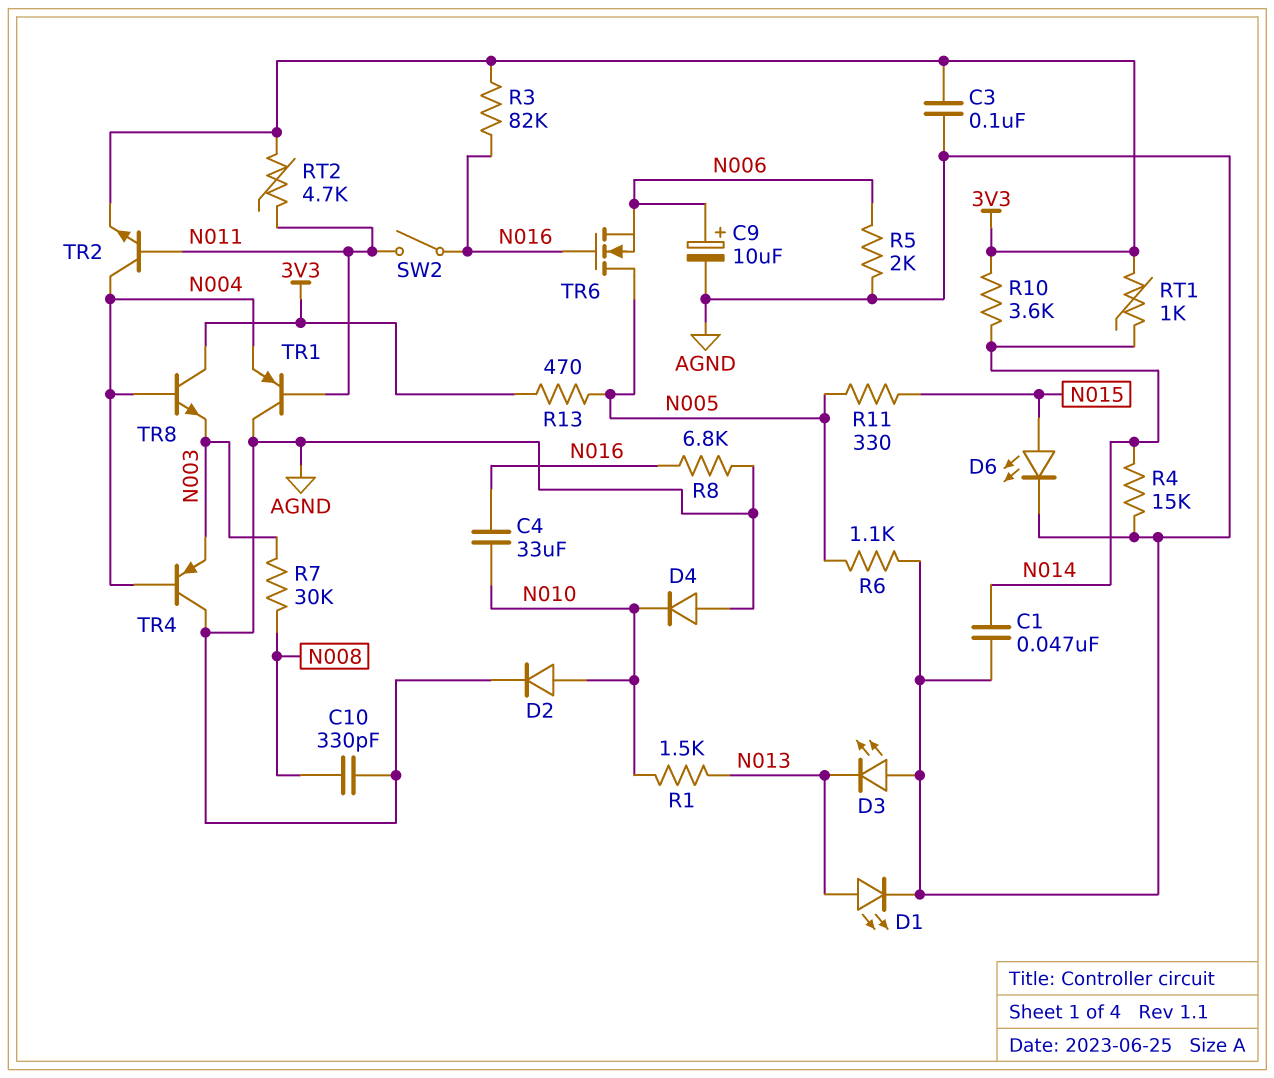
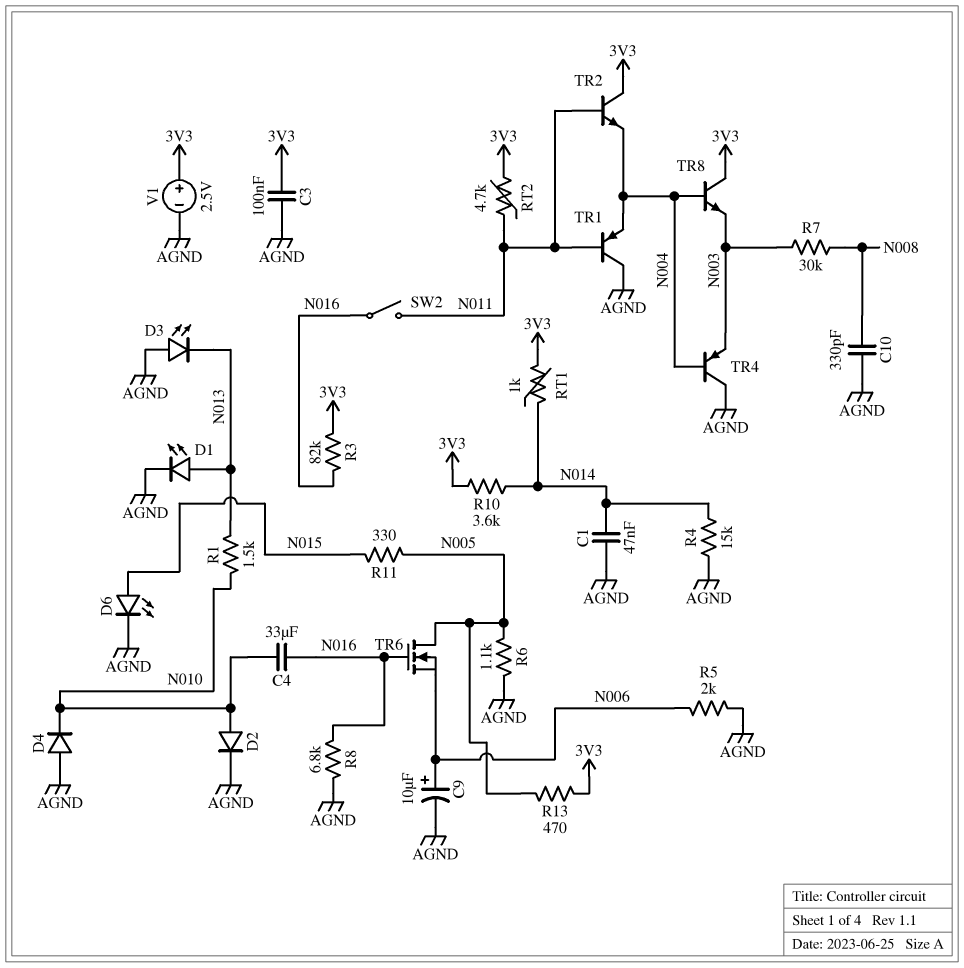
TR2: NPN (B N011, C N004, E 3V3) -> NPN (B N011, C 3V3, E N004)
V1: none -> 2.5V (plus 3V3, minus AGND)

